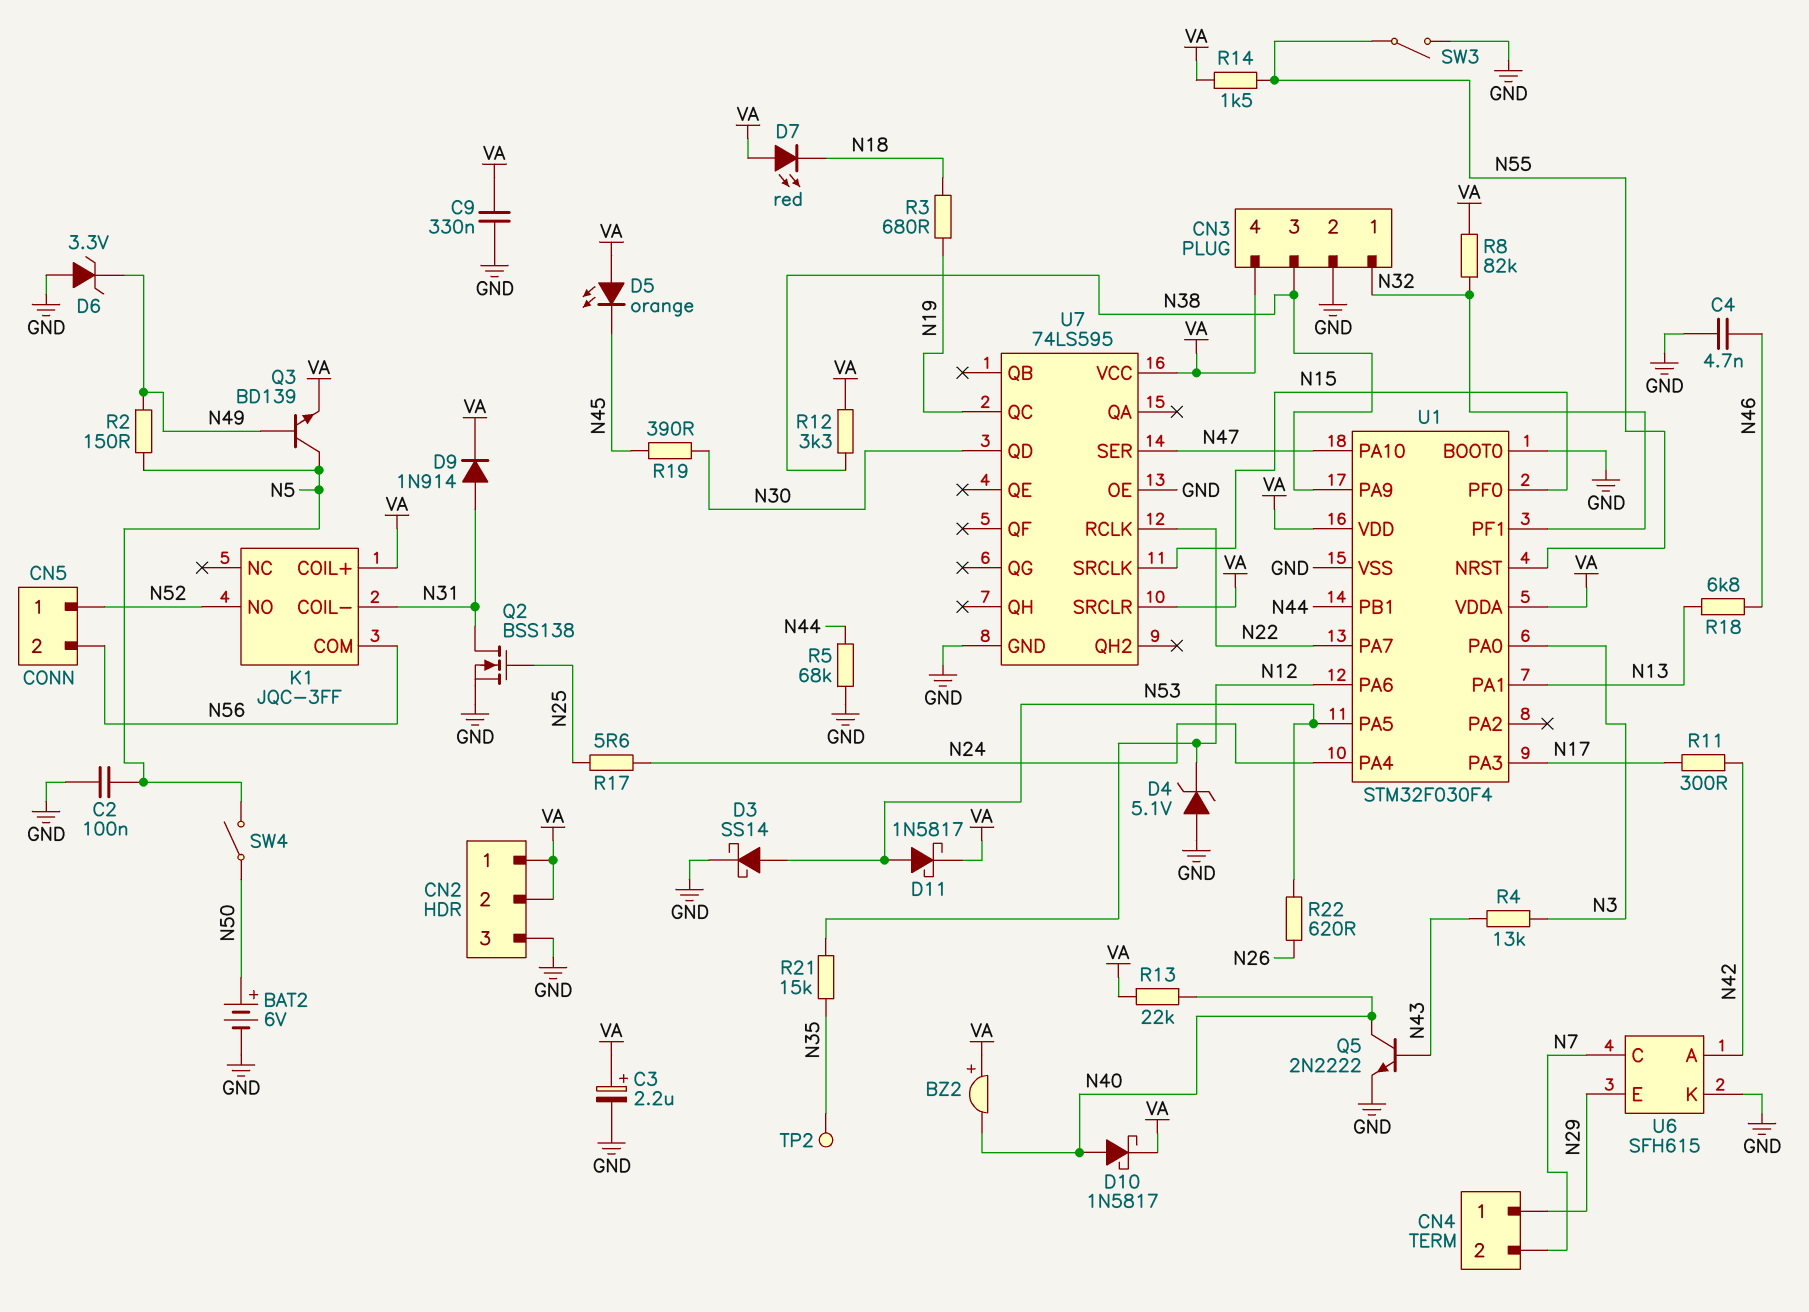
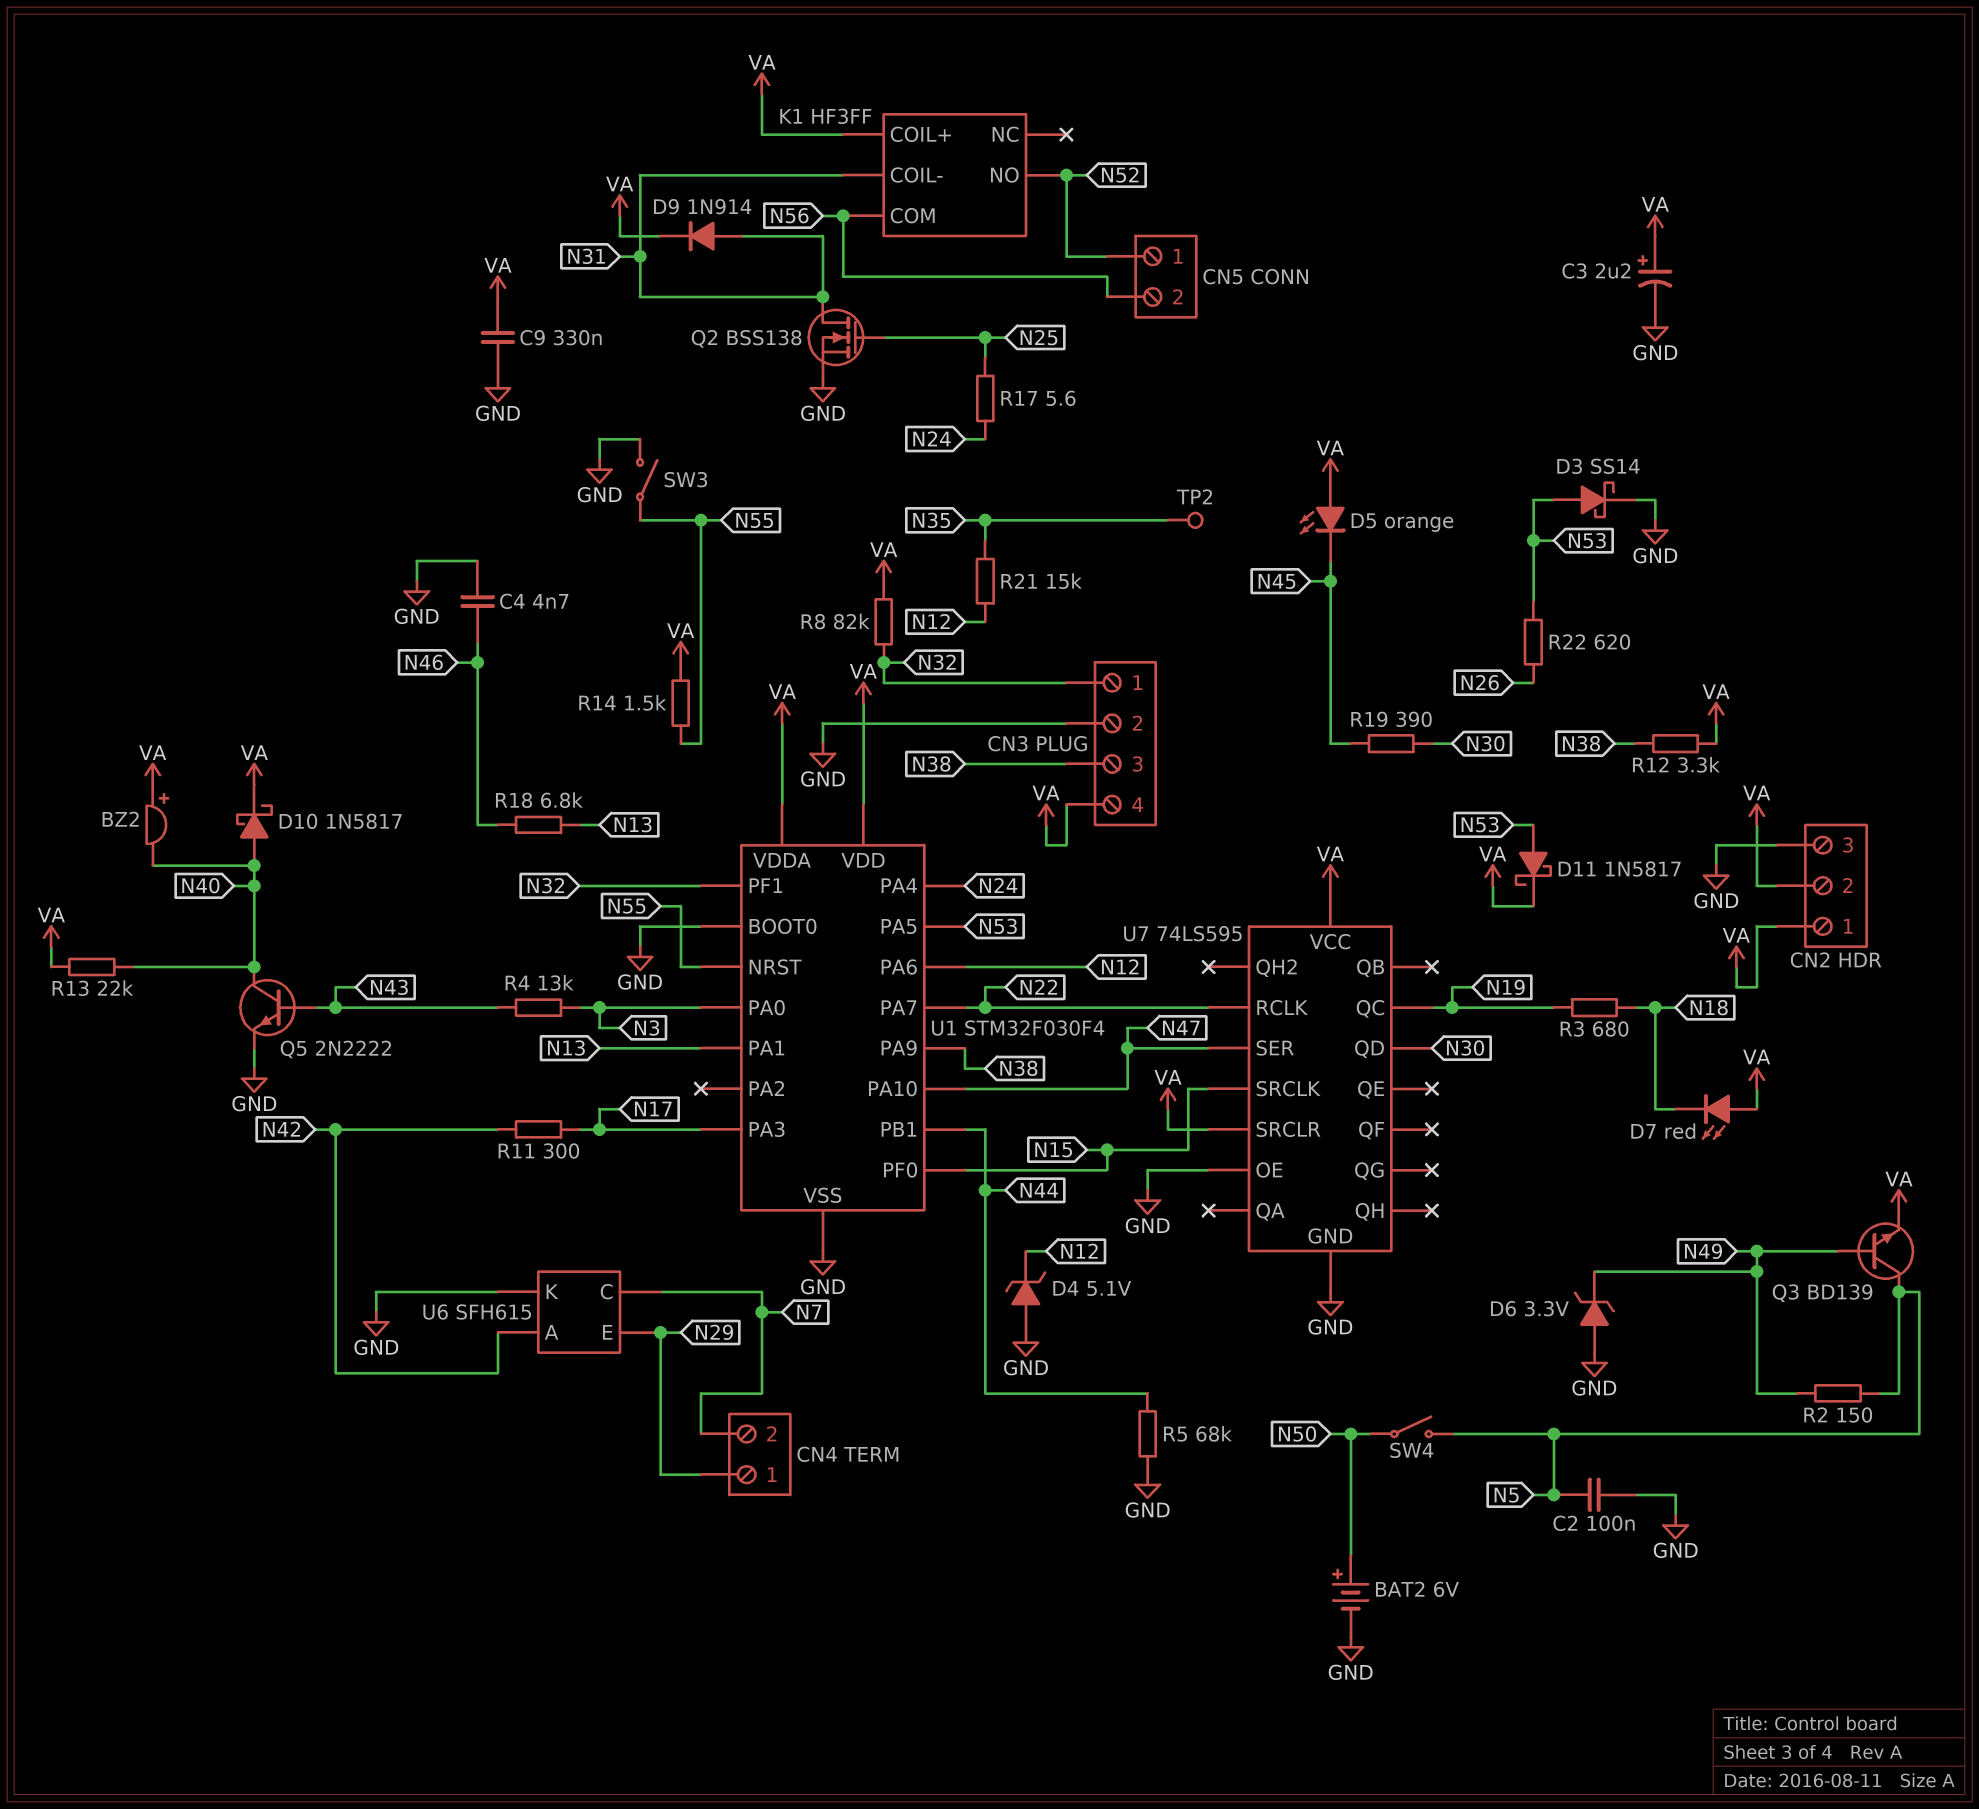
K1: JQC-3FF -> HF3FF

